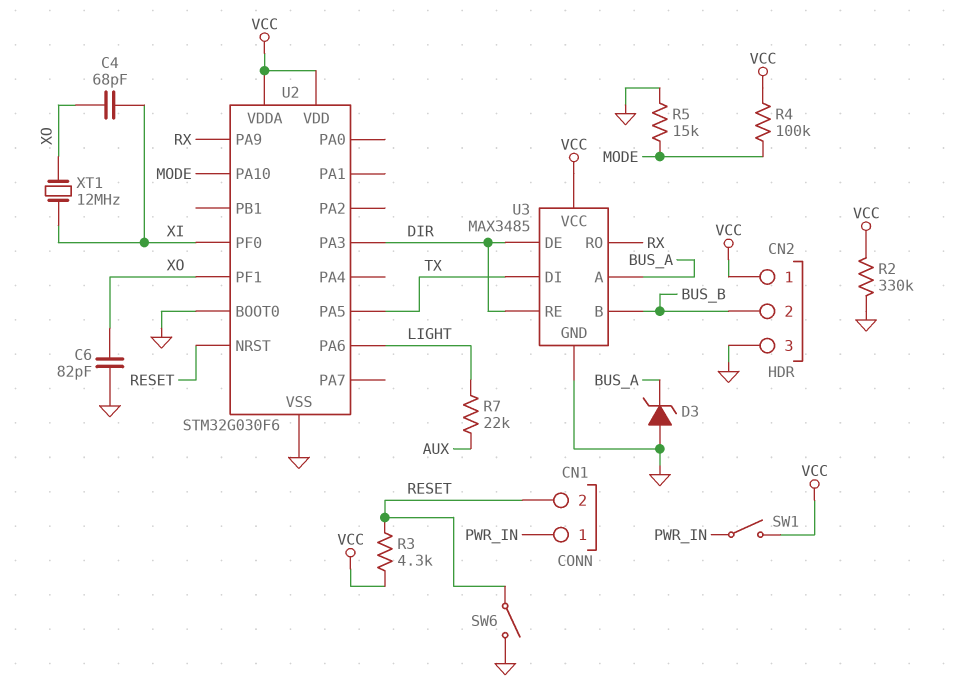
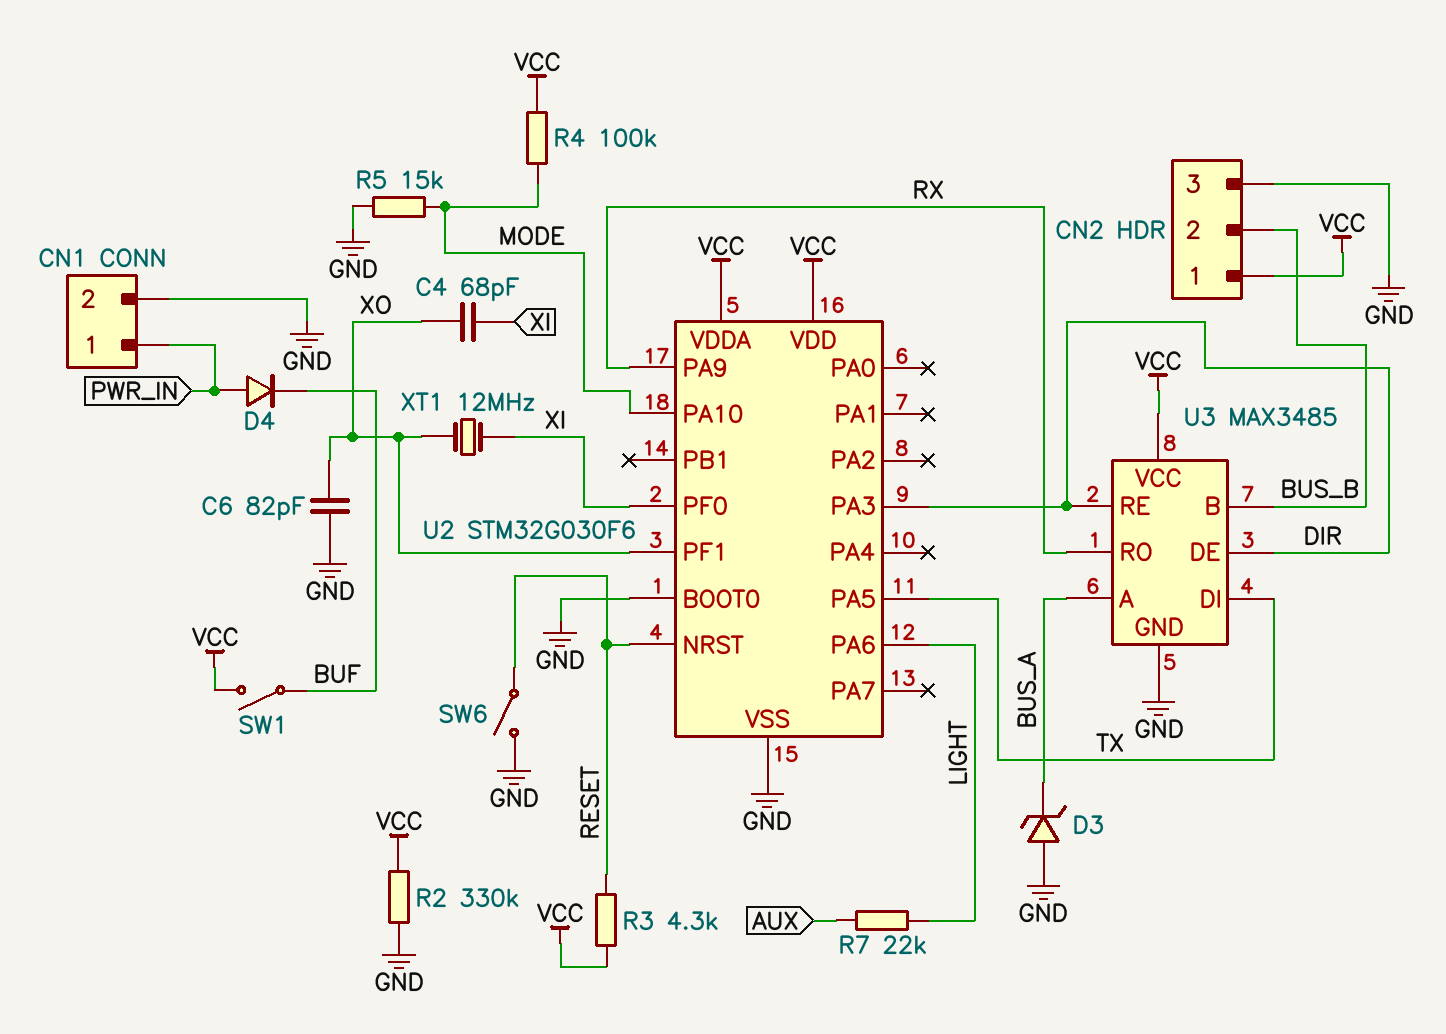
CN1 pin 2: RESET -> GND
D4: none -> diode (A PWR_IN, K BUF)
SW1: switch (PWR_IN, VCC) -> switch (BUF, VCC)

